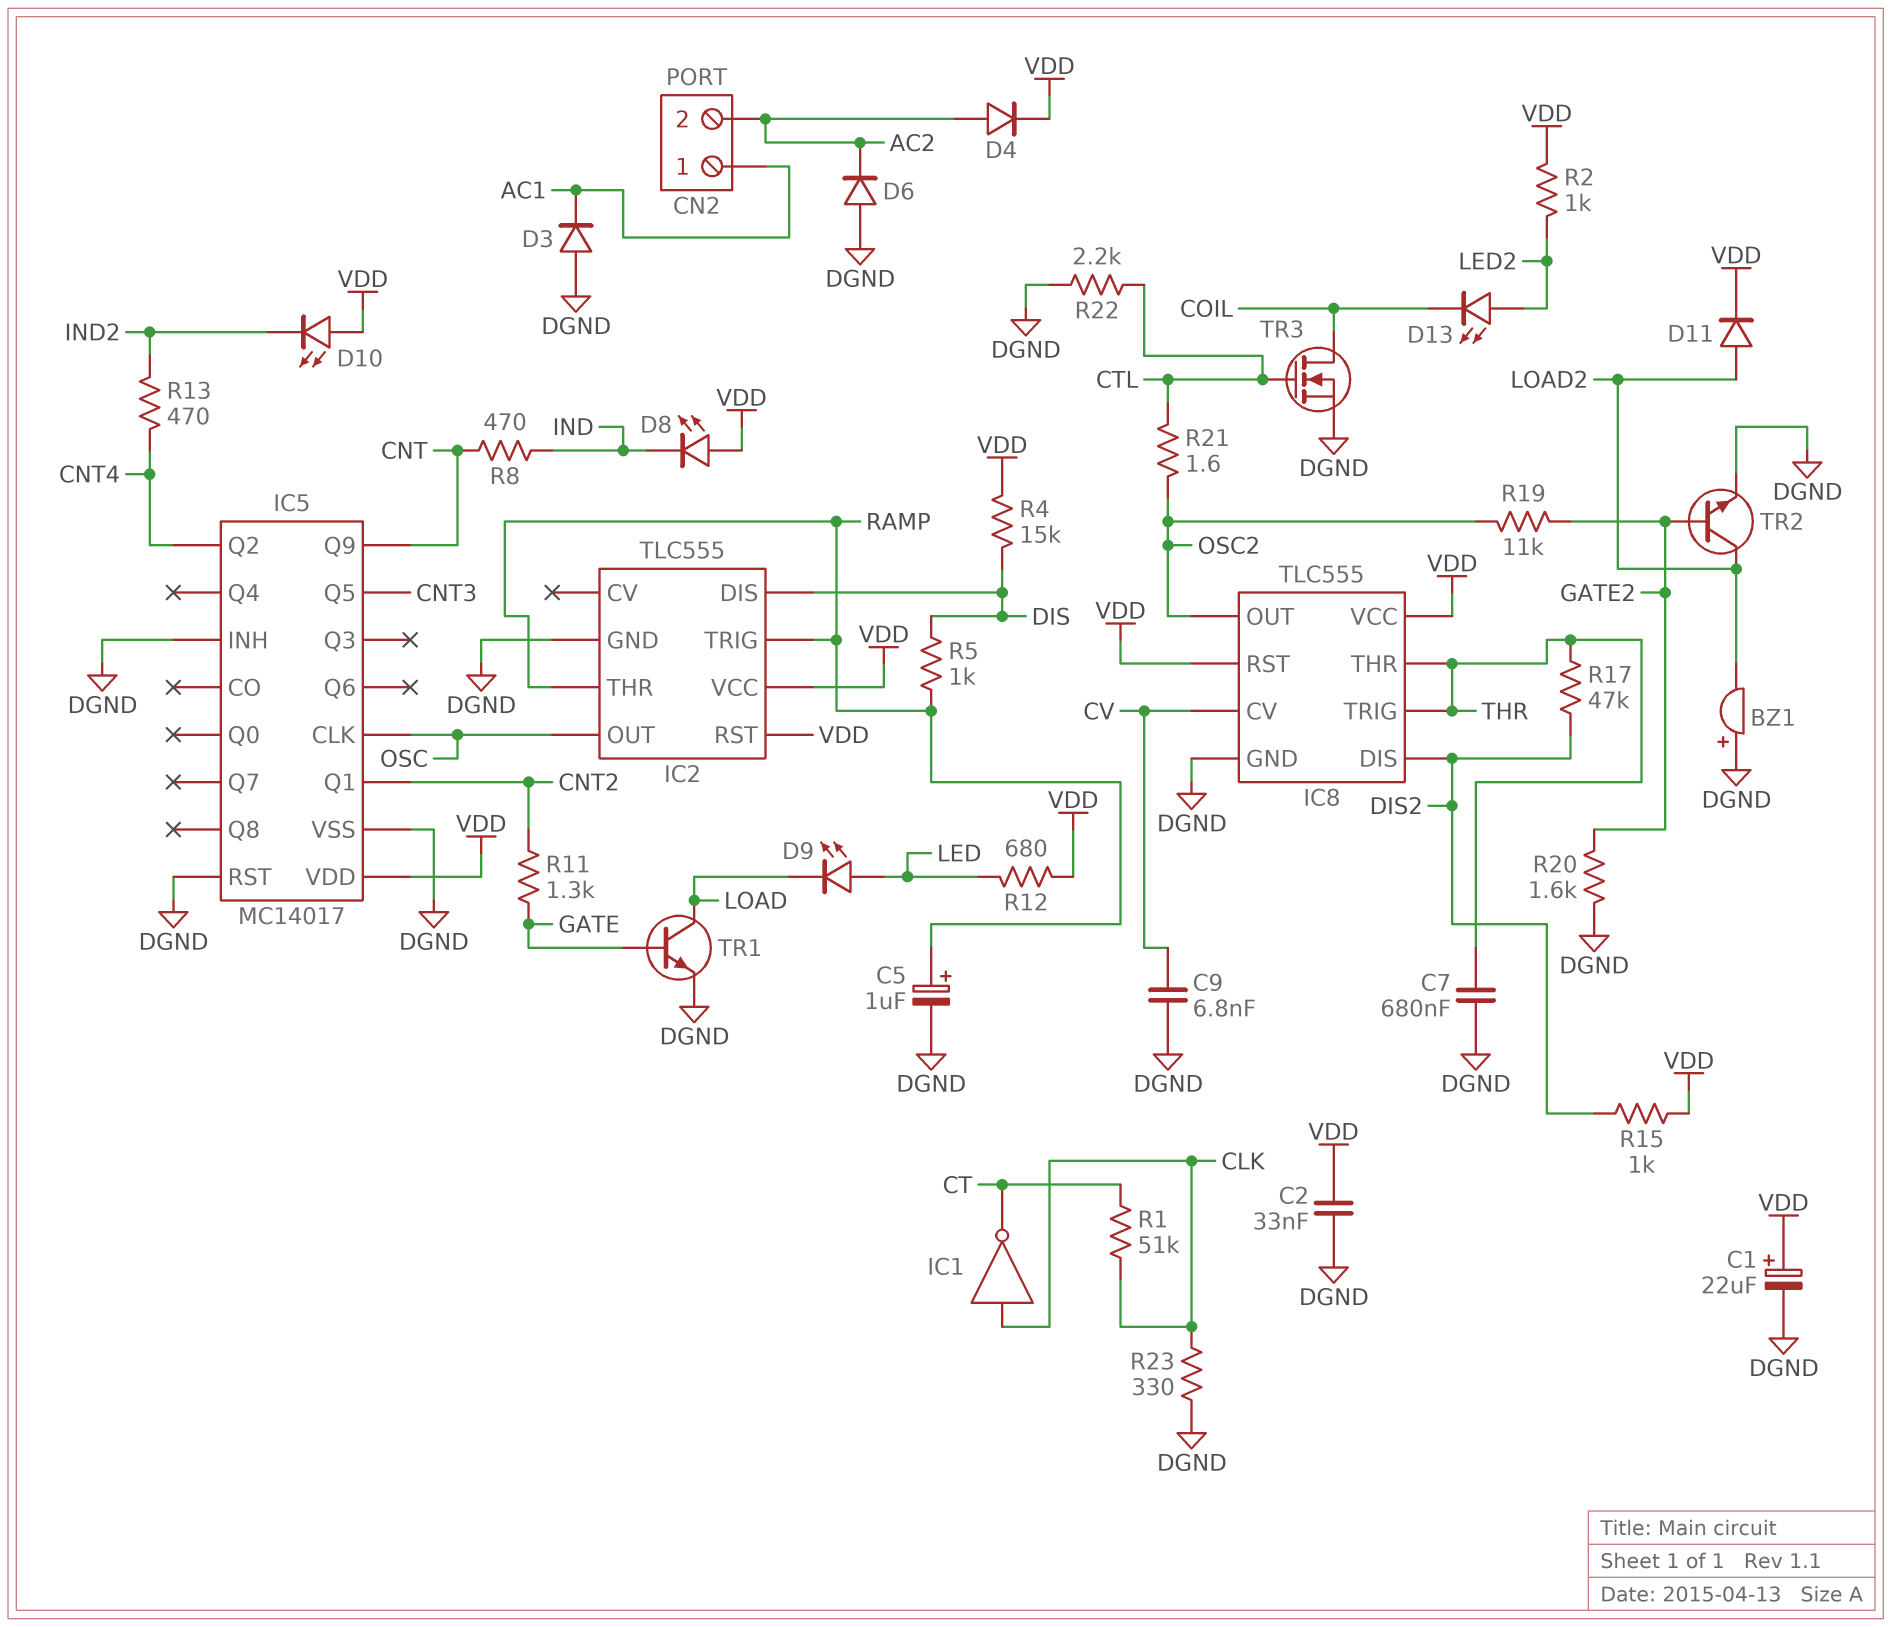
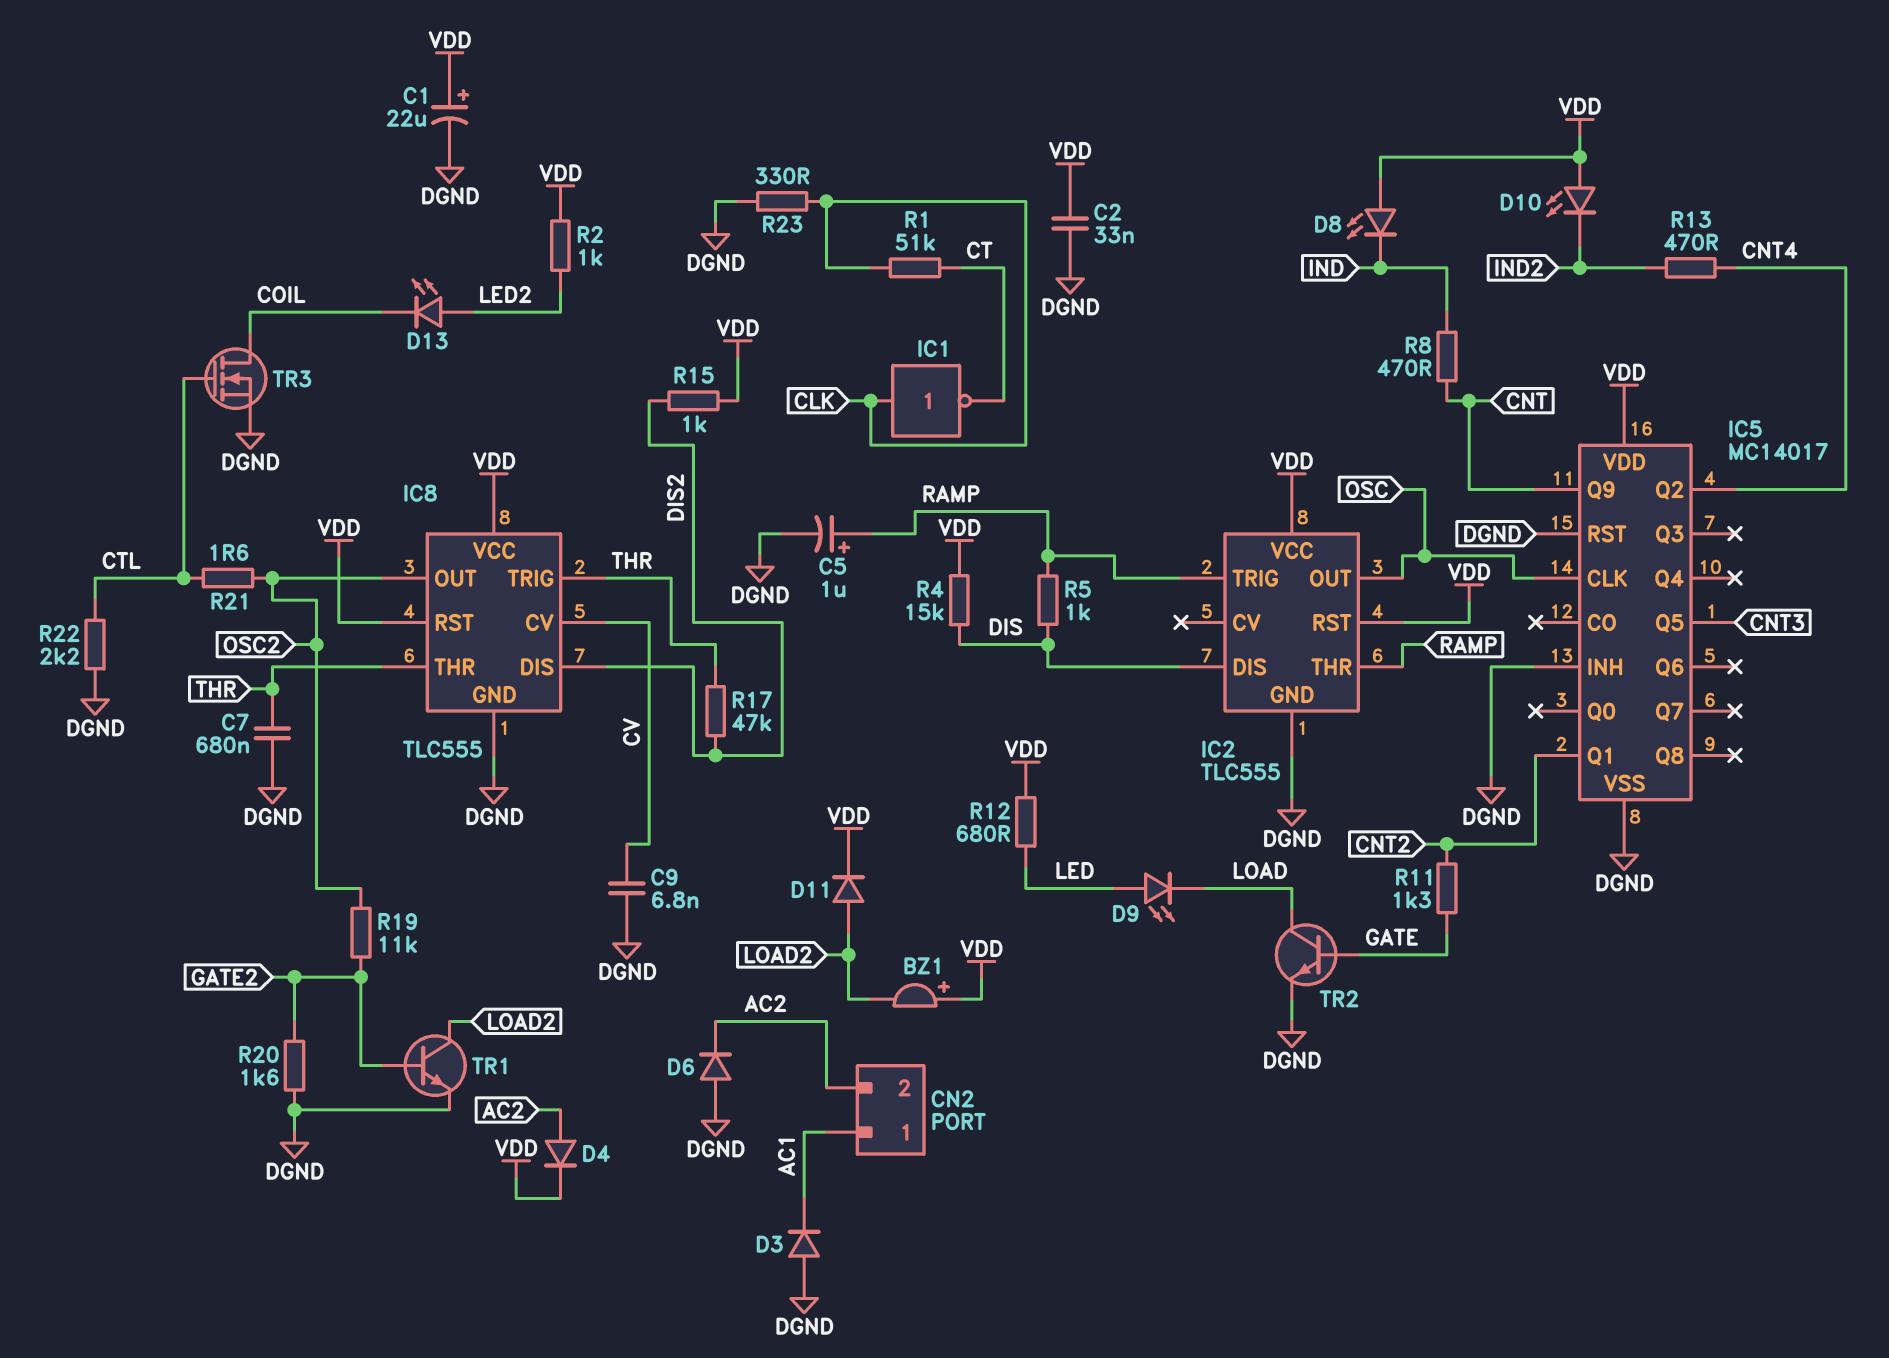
BZ1: buzzer (plus DGND, minus LOAD2) -> buzzer (plus VDD, minus LOAD2)
TR1: NPN (B GATE, C LOAD, E DGND) -> NPN (B GATE2, C LOAD2, E DGND)
TR2: NPN (B GATE2, C LOAD2, E DGND) -> NPN (B GATE, C LOAD, E DGND)

